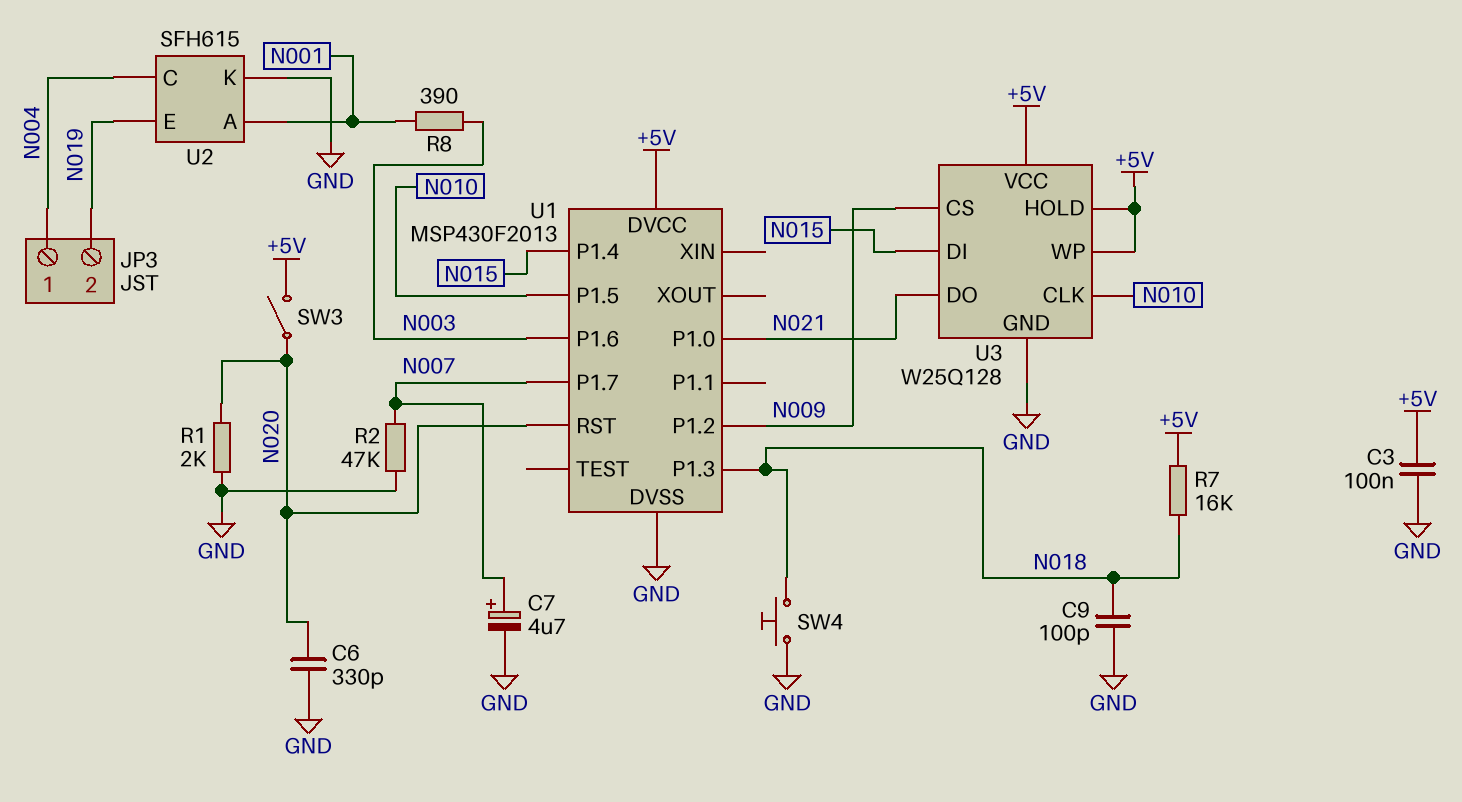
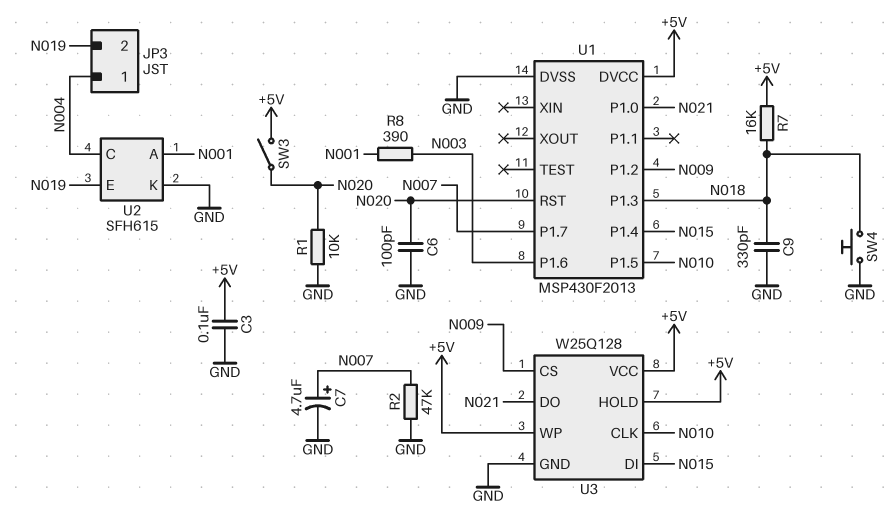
C6: 330pF (GND, N020) -> 100pF (GND, N020)
C9: 100pF (GND, N018) -> 330pF (GND, N018)
R1: 2k (GND, N020) -> 10k (GND, N020)

